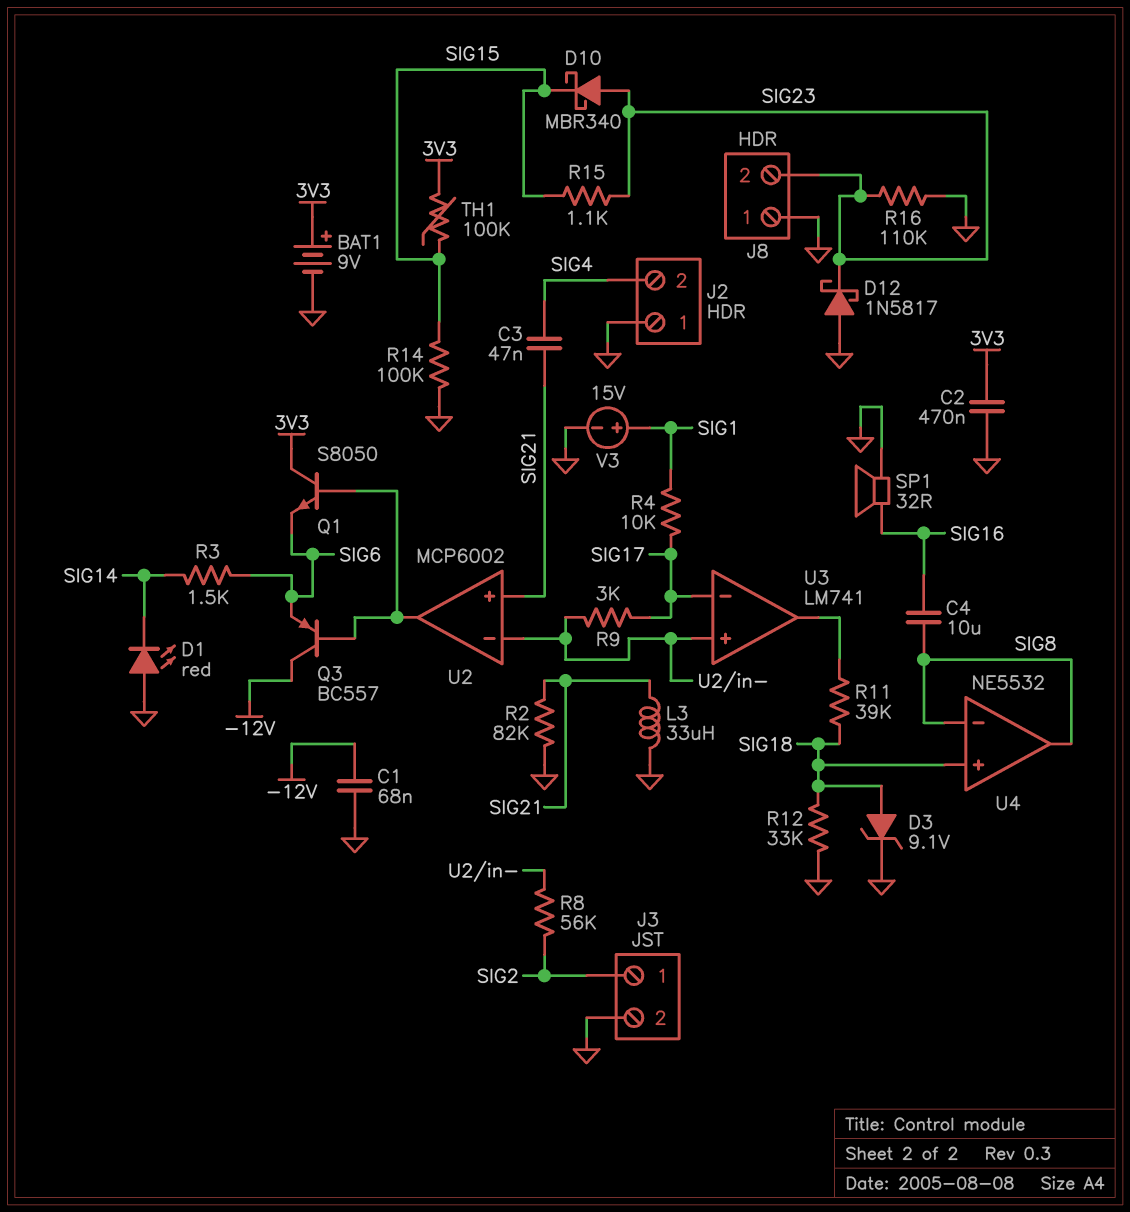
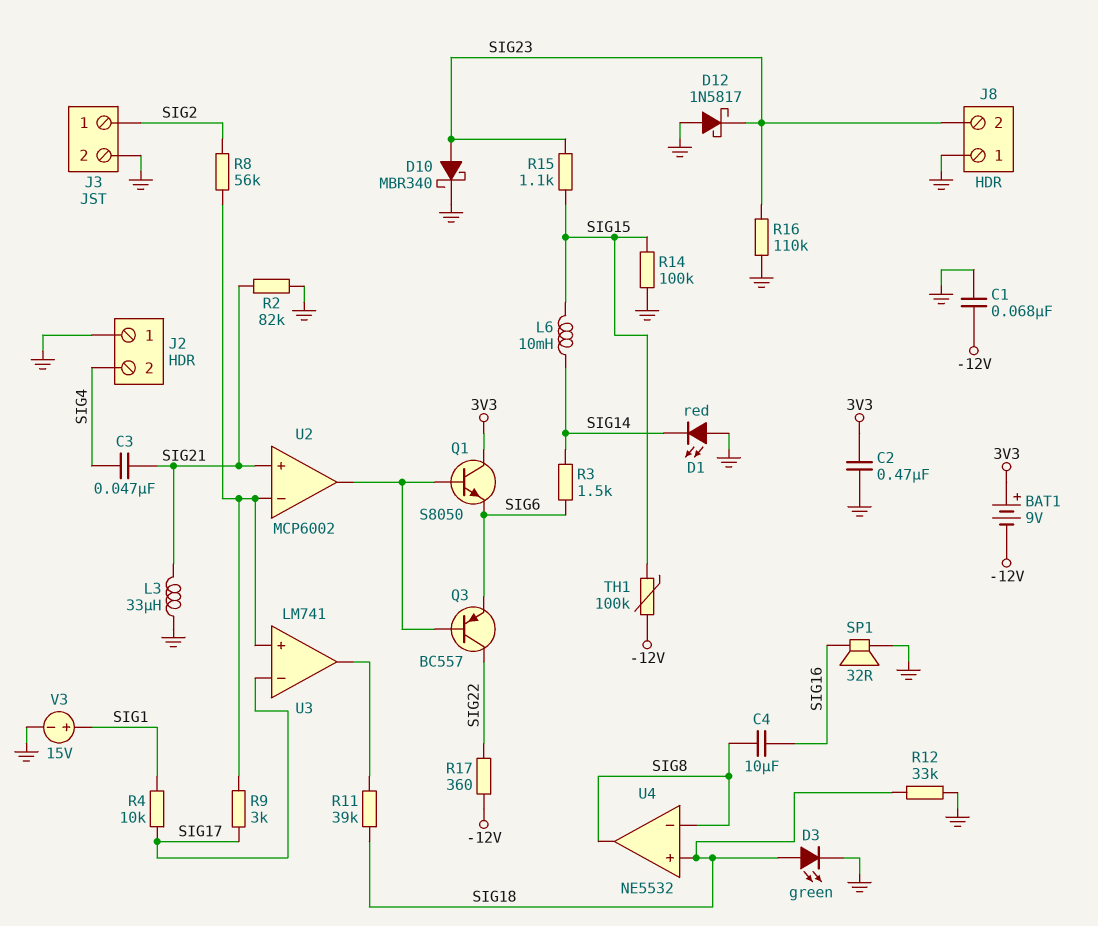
BAT1: 9V (plus 3V3, minus GND) -> 9V (plus 3V3, minus -12V)
D3: zener 9.1V (A SIG18, K GND) -> LED green (A SIG18, K GND)
D10: schottky MBR340 (A SIG23, K SIG15) -> schottky MBR340 (A SIG23, K GND)
L6: none -> 10mH (SIG14, SIG15)
Q3: PNP BC557 (B U2/out, C -12V, E SIG6) -> PNP BC557 (B U2/out, C SIG22, E SIG6)
R17: none -> 360 (-12V, SIG22)
TH1: 100k (3V3, SIG15) -> 100k (-12V, SIG15)

